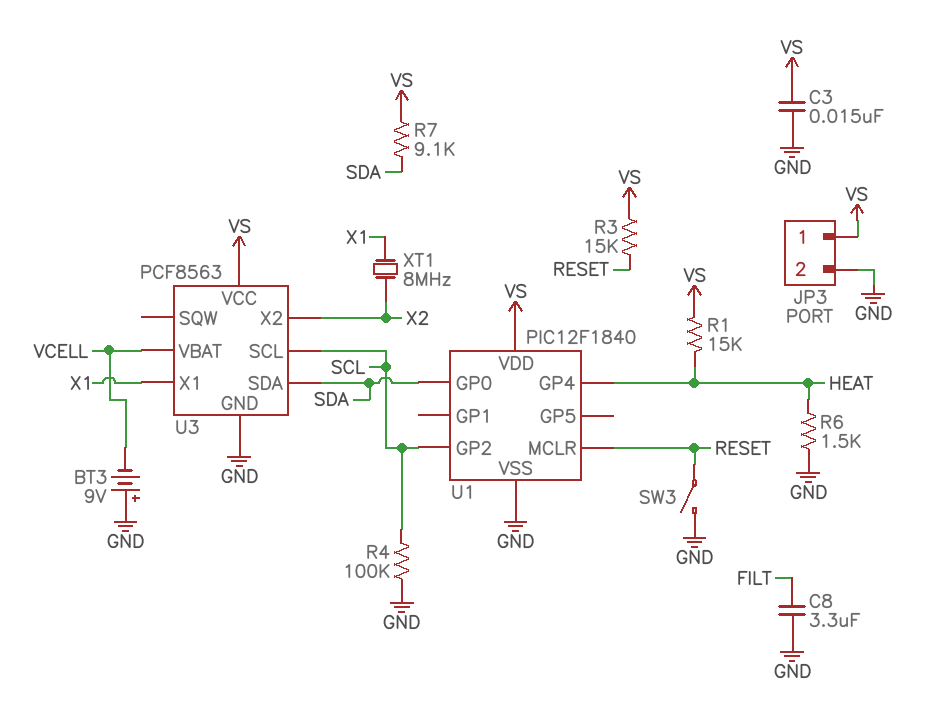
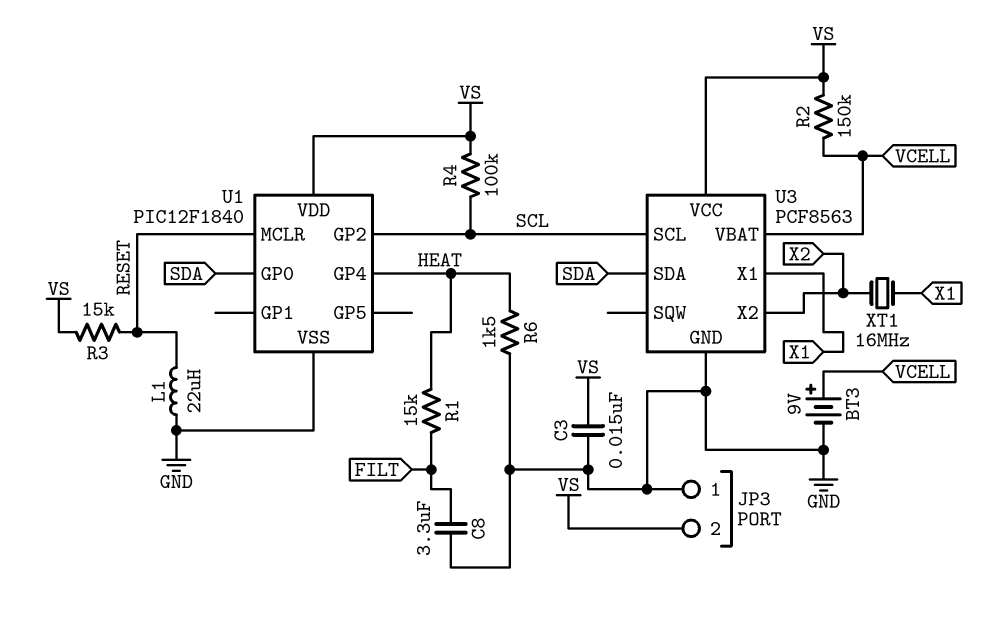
BT3: 9V (plus GND, minus VCELL) -> 9V (plus VCELL, minus GND)
JP3 pin 1: VS -> GND
JP3 pin 2: GND -> VS
L1: none -> 22uH (GND, RESET)
R1: 15k (HEAT, VS) -> 15k (FILT, HEAT)
R2: none -> 150k (VCELL, VS)
R4: 100k (GND, SCL) -> 100k (SCL, VS)
R7: 9.1k (SDA, VS) -> none
SW3: switch (GND, RESET) -> none
XT1: 8MHz (X1, X2) -> 16MHz (X1, X2)

